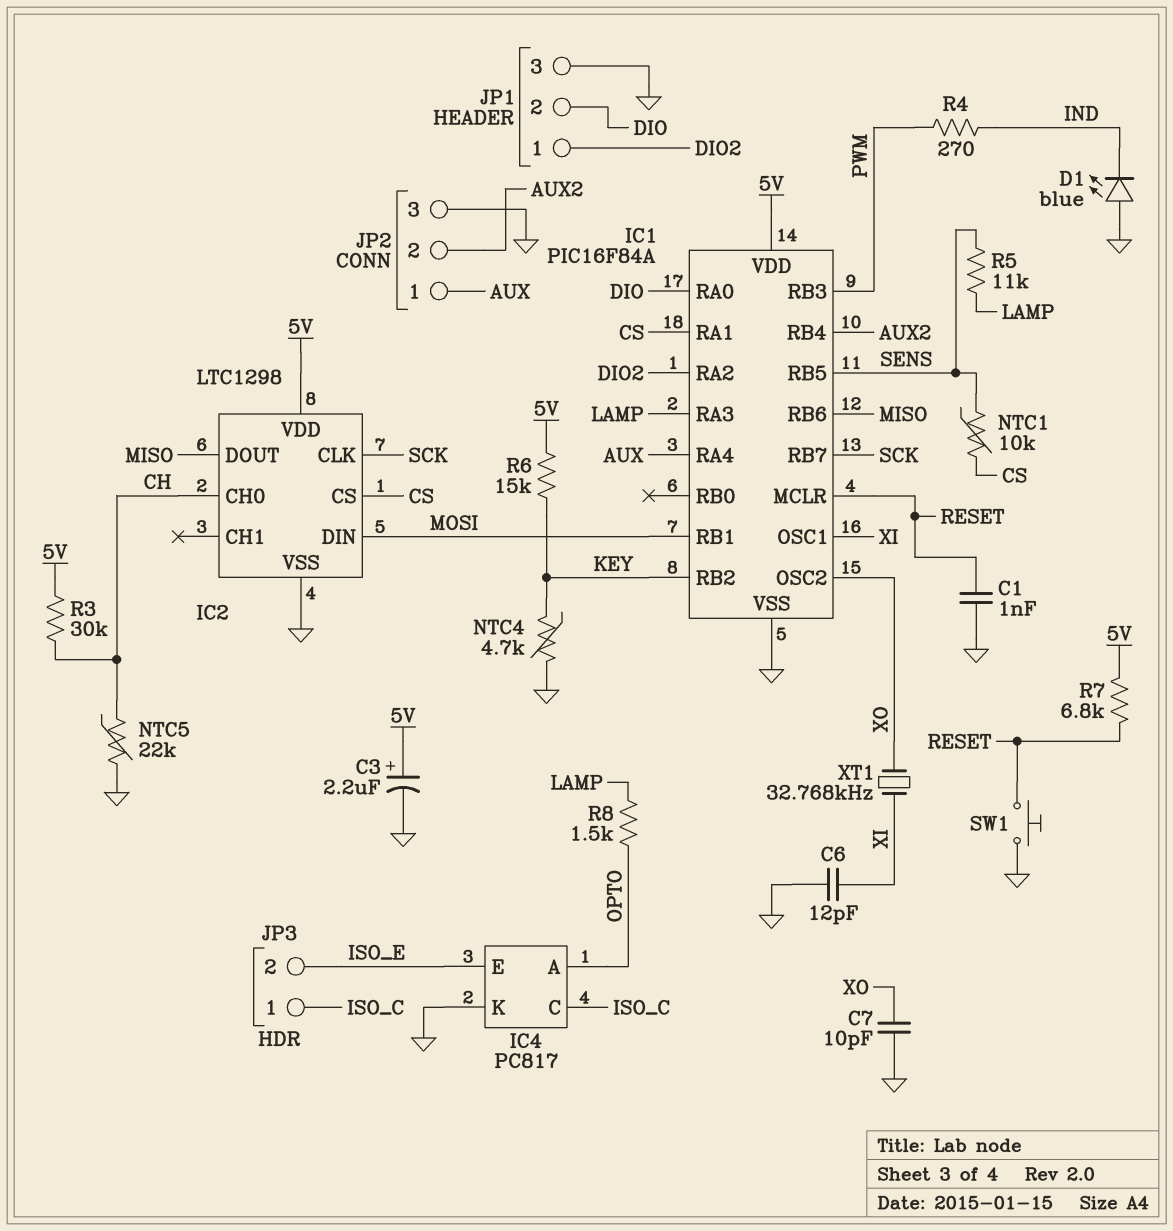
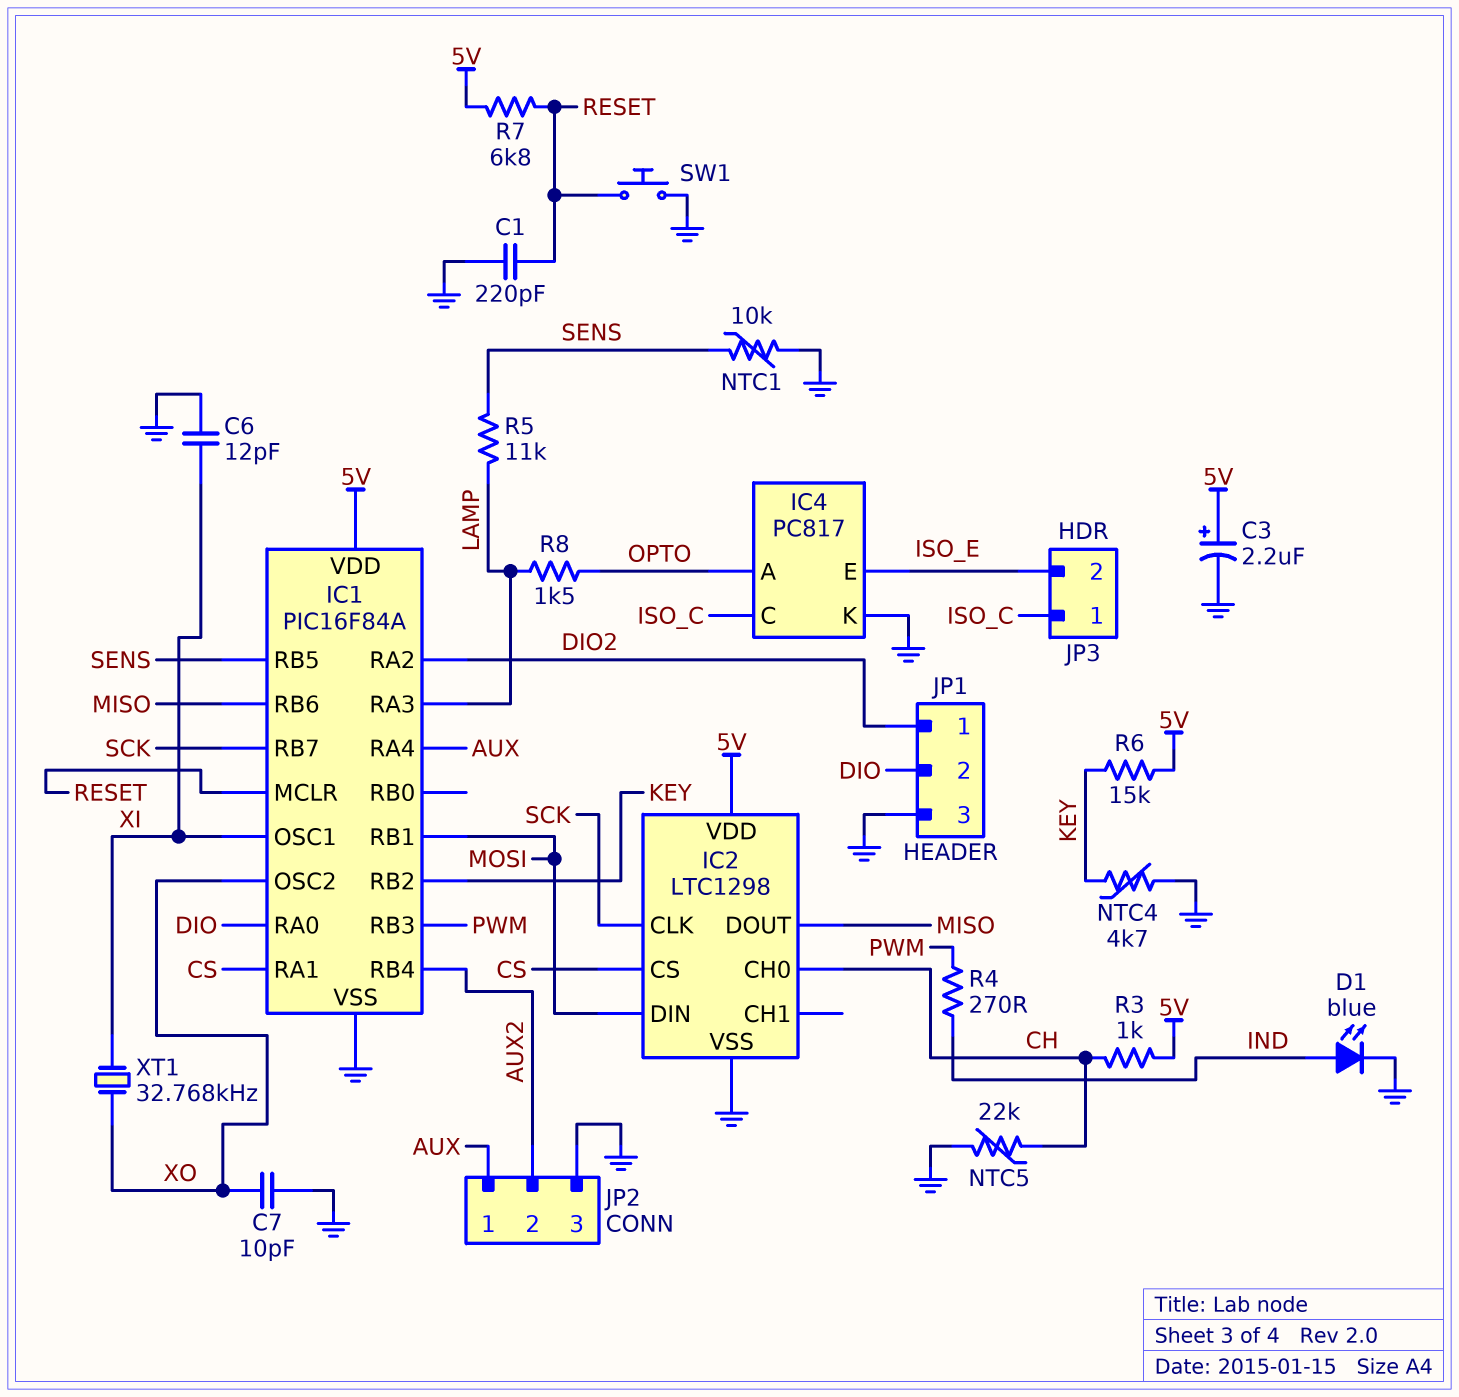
C1: 1nF (GND, RESET) -> 220pF (GND, RESET)
D1: LED blue (A GND, K IND) -> LED blue (A IND, K GND)
NTC1: 10k (CS, SENS) -> 10k (GND, SENS)
R3: 30k (5V, CH) -> 1k (5V, CH)

